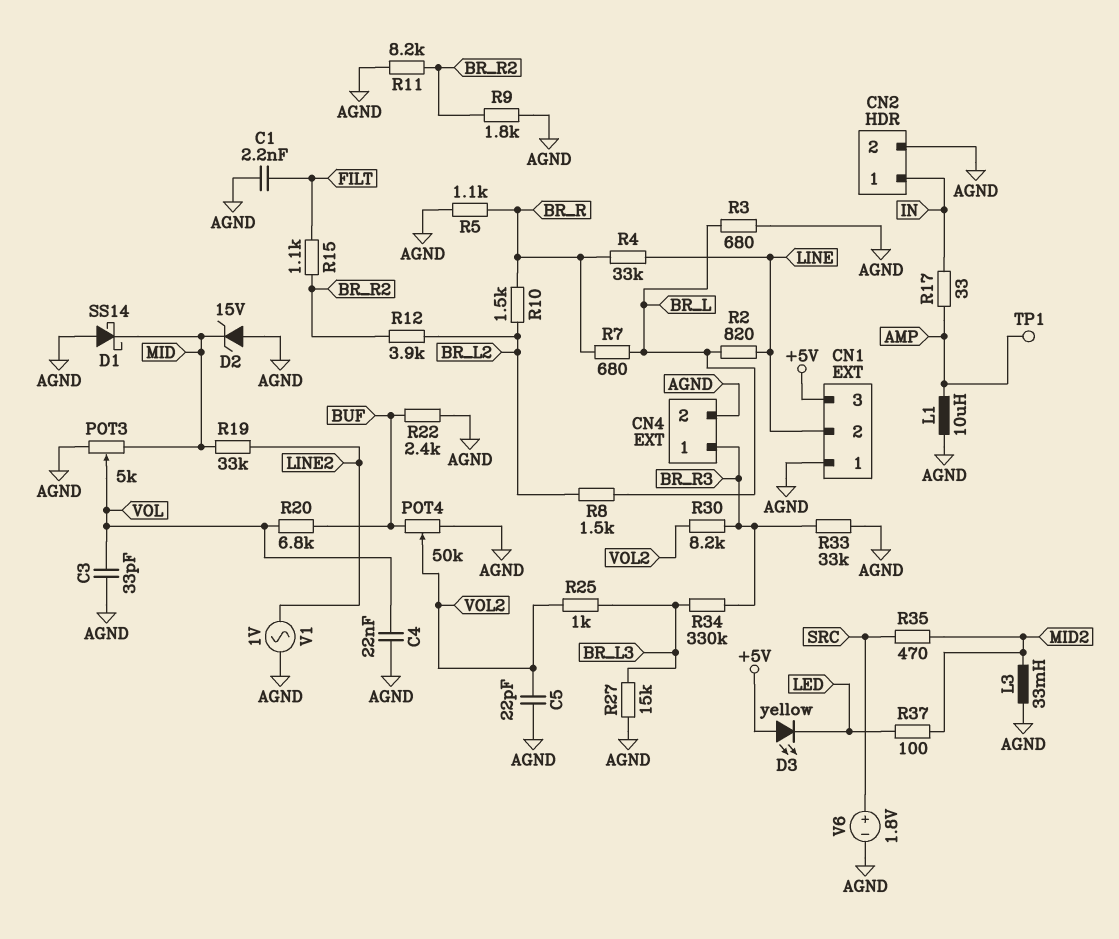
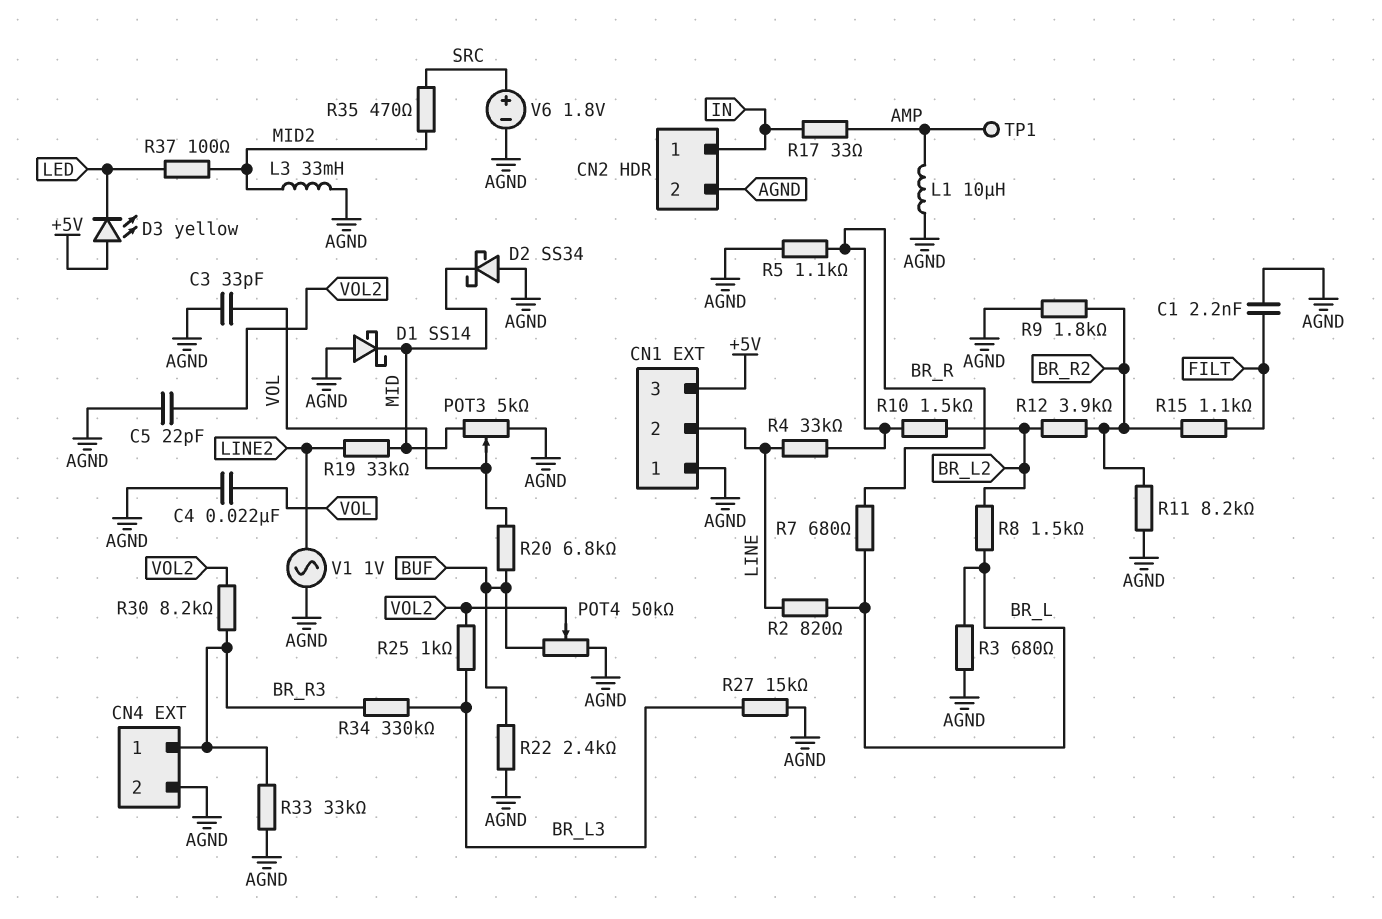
D2: zener 15V (A AGND, K MID) -> schottky SS34 (A AGND, K MID)

